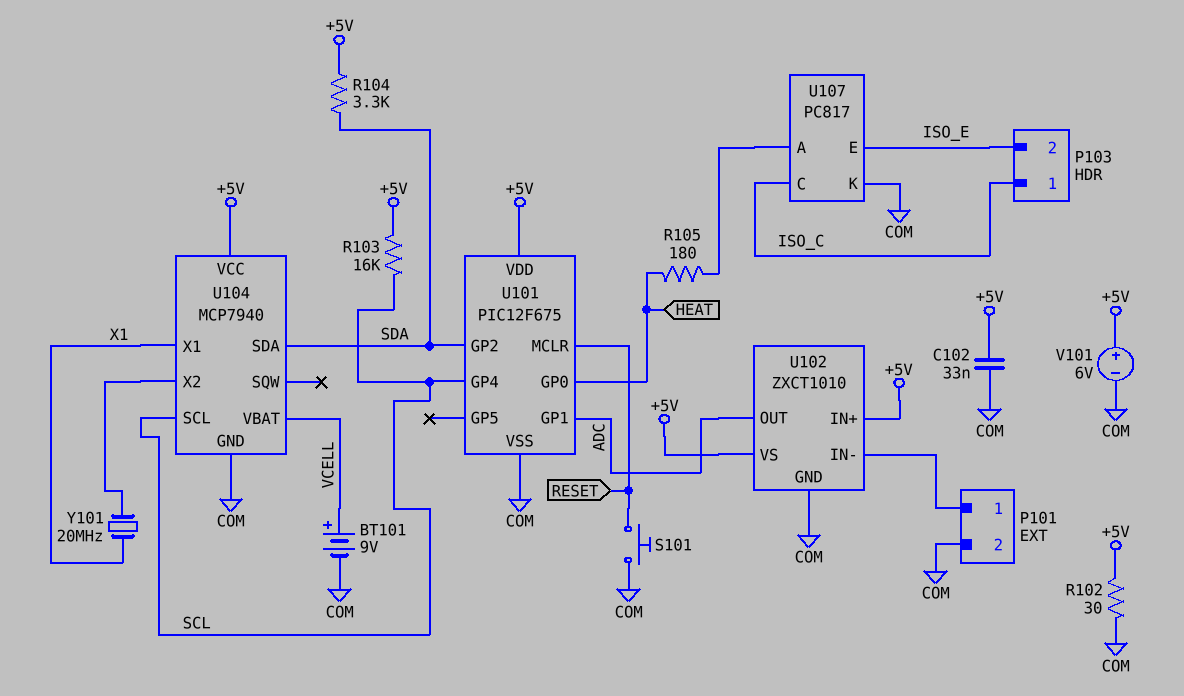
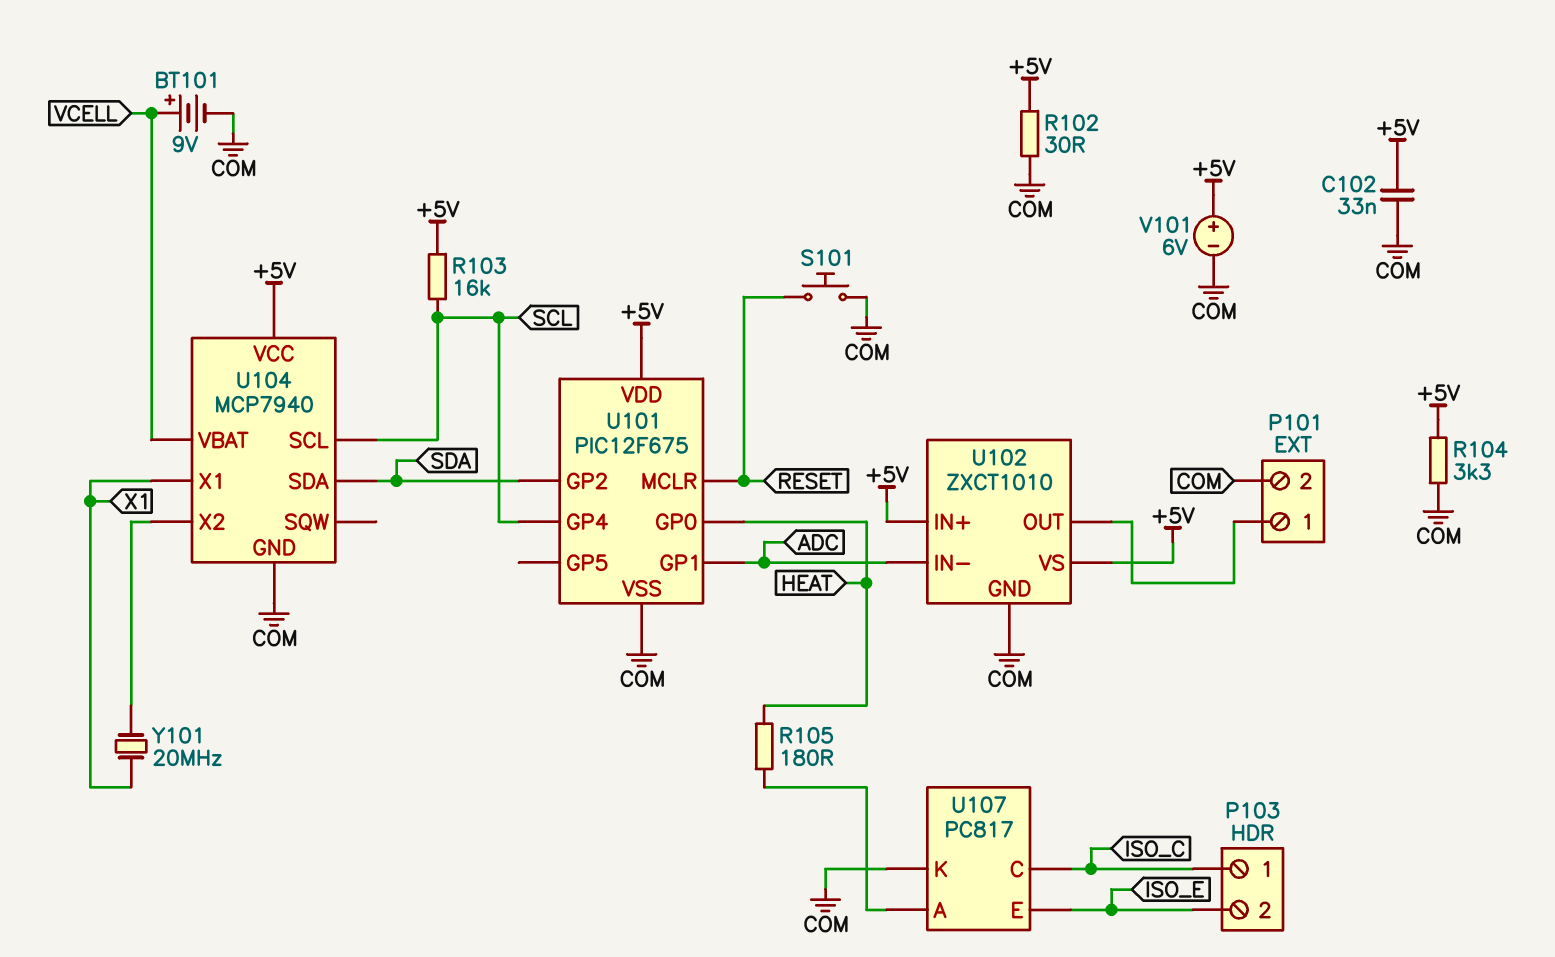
R104: 3.3k (+5V, SDA) -> 3.3k (+5V, COM)
U102 pin IN-: P101/1 -> ADC
U102 pin OUT: ADC -> P101/1

